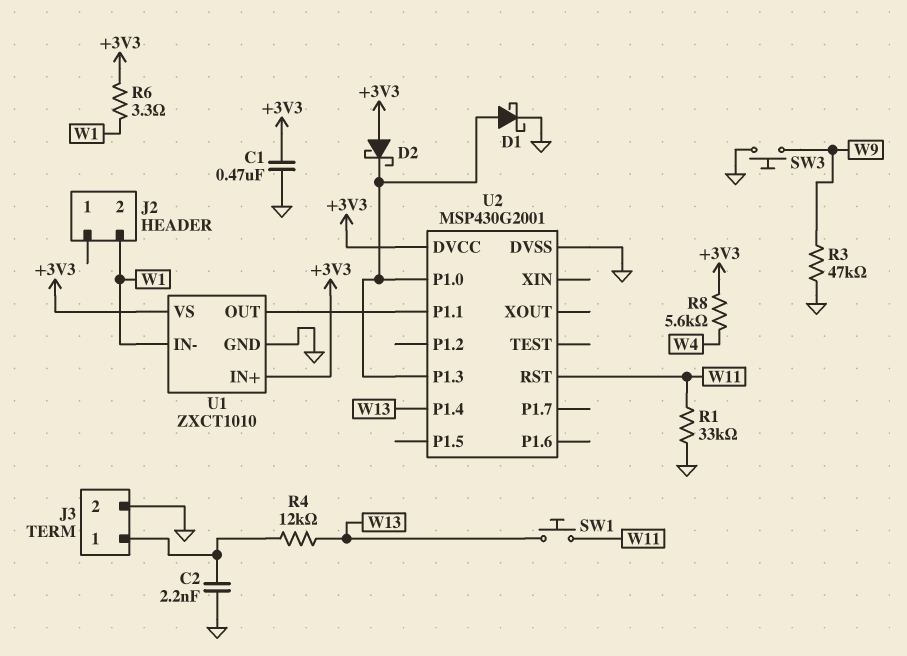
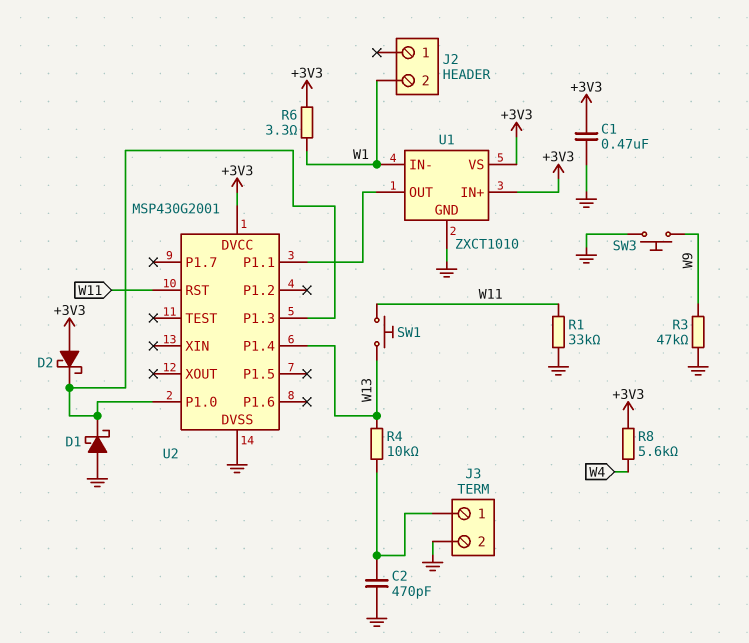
C2: 2.2nF (GND, J3/1) -> 470pF (GND, J3/1)
D1: schottky (A U2/P1.0, K GND) -> schottky (A GND, K U2/P1.0)
R4: 12k (J3/1, W13) -> 10k (J3/1, W13)

